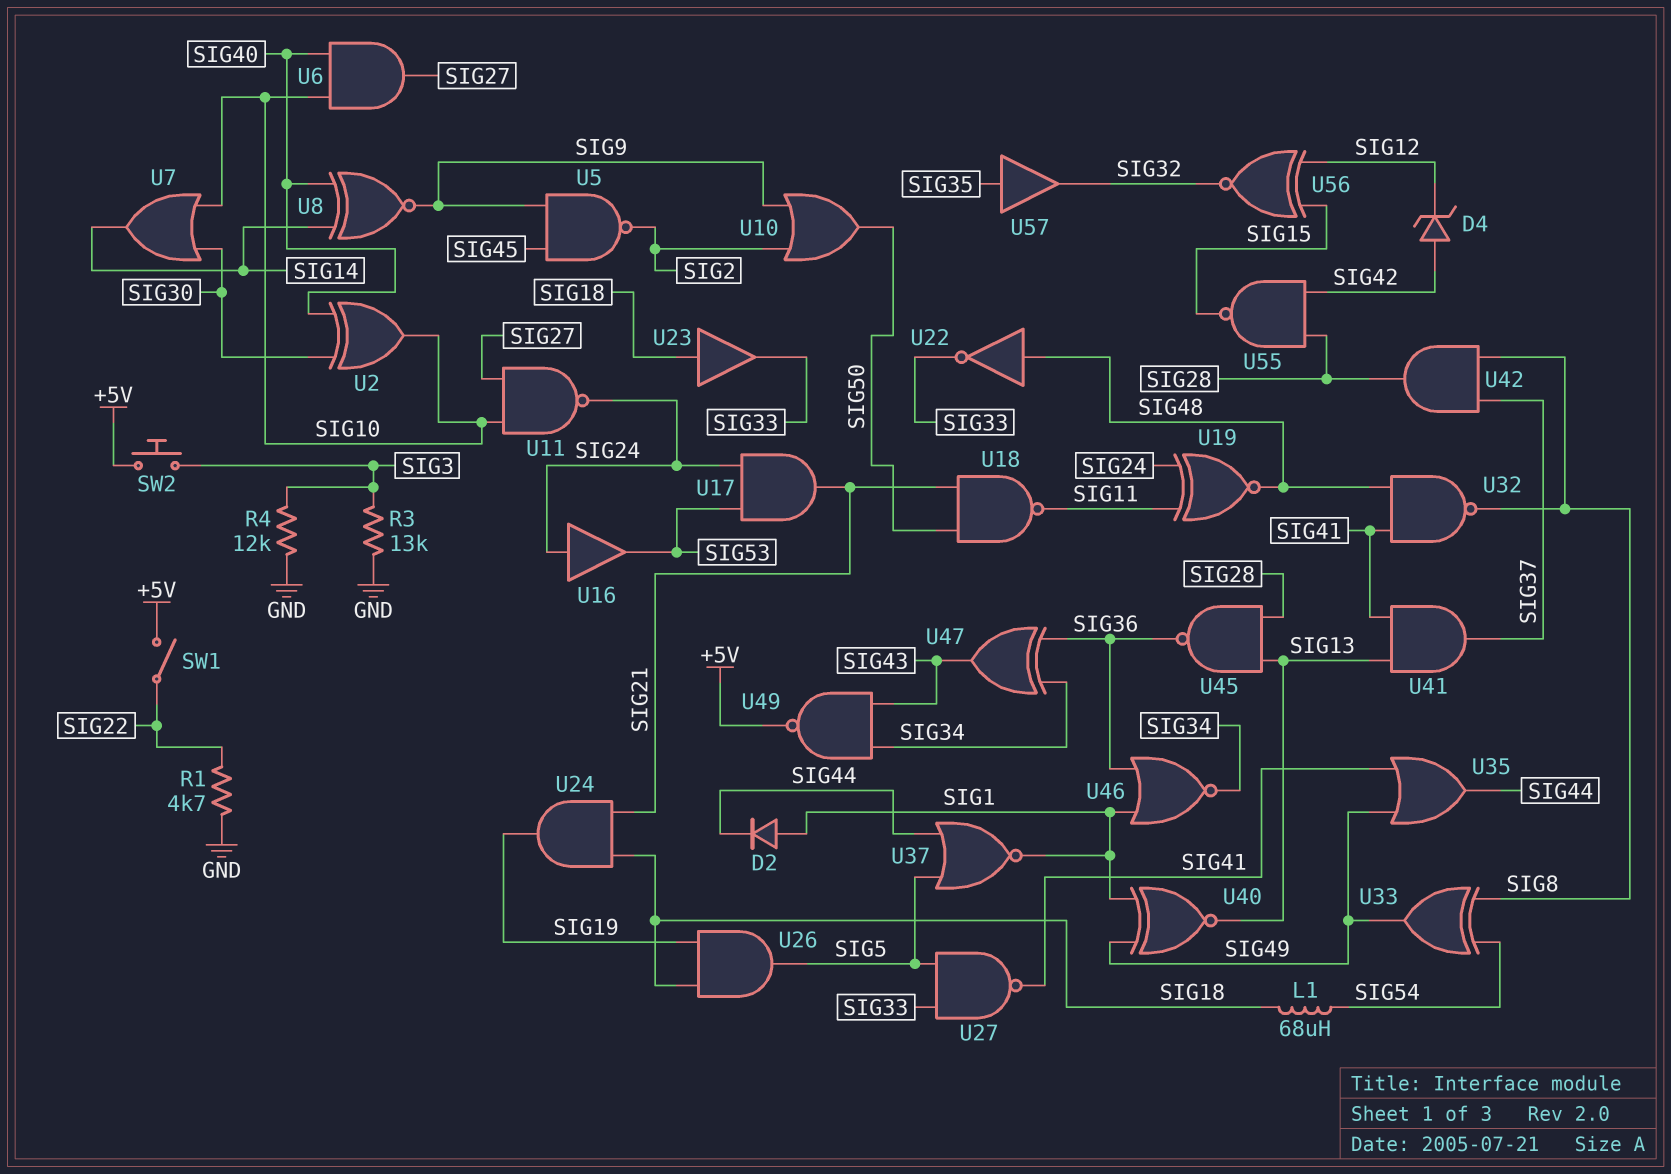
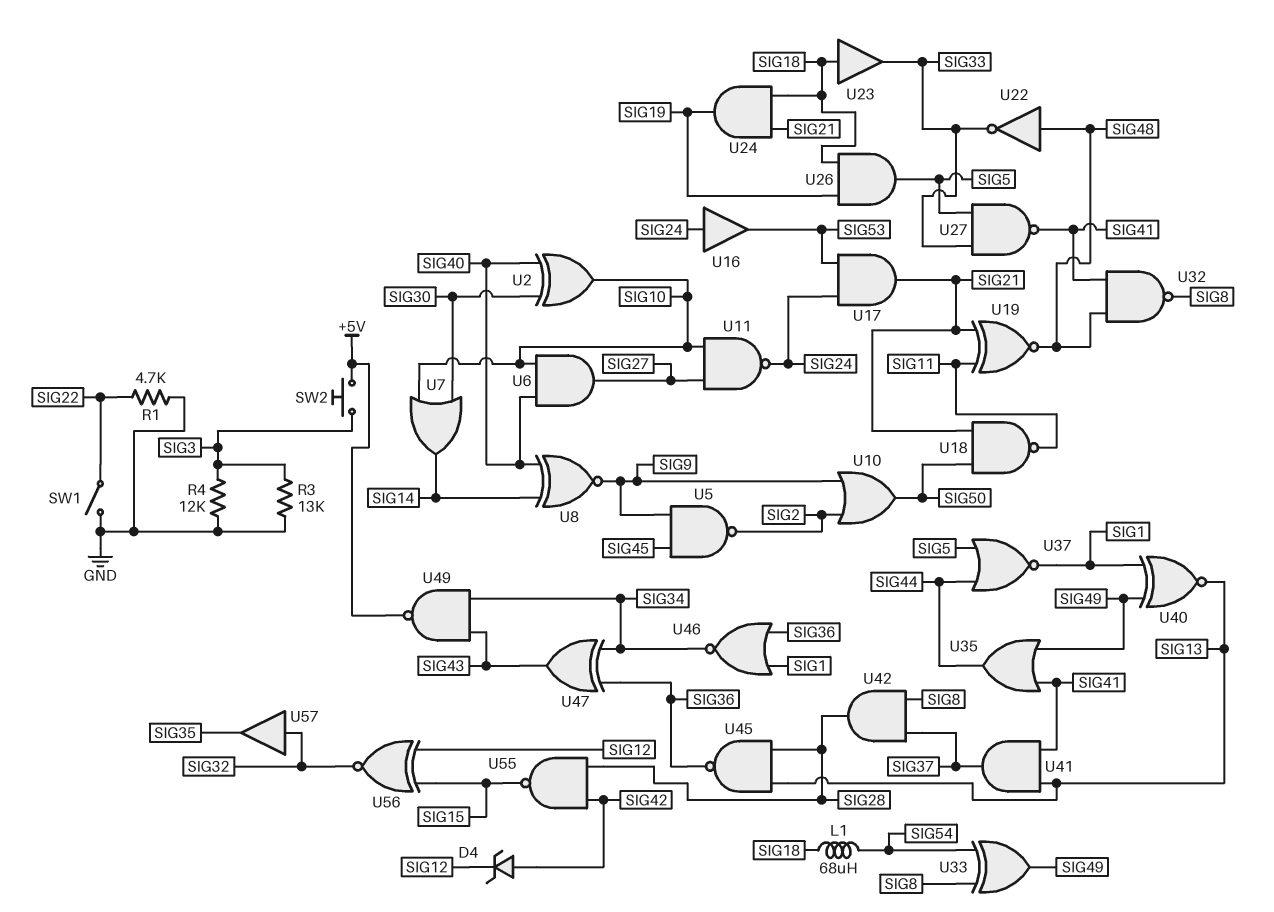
D2: diode (A SIG1, K SIG44) -> none
SW1: switch (+5V, SIG22) -> switch (GND, SIG22)
U19: XNOR (in SIG11, in SIG24, out SIG48) -> XNOR (in SIG11, in SIG21, out SIG48)
U57: buffer (in SIG35, out SIG32) -> buffer (in SIG32, out SIG35)

